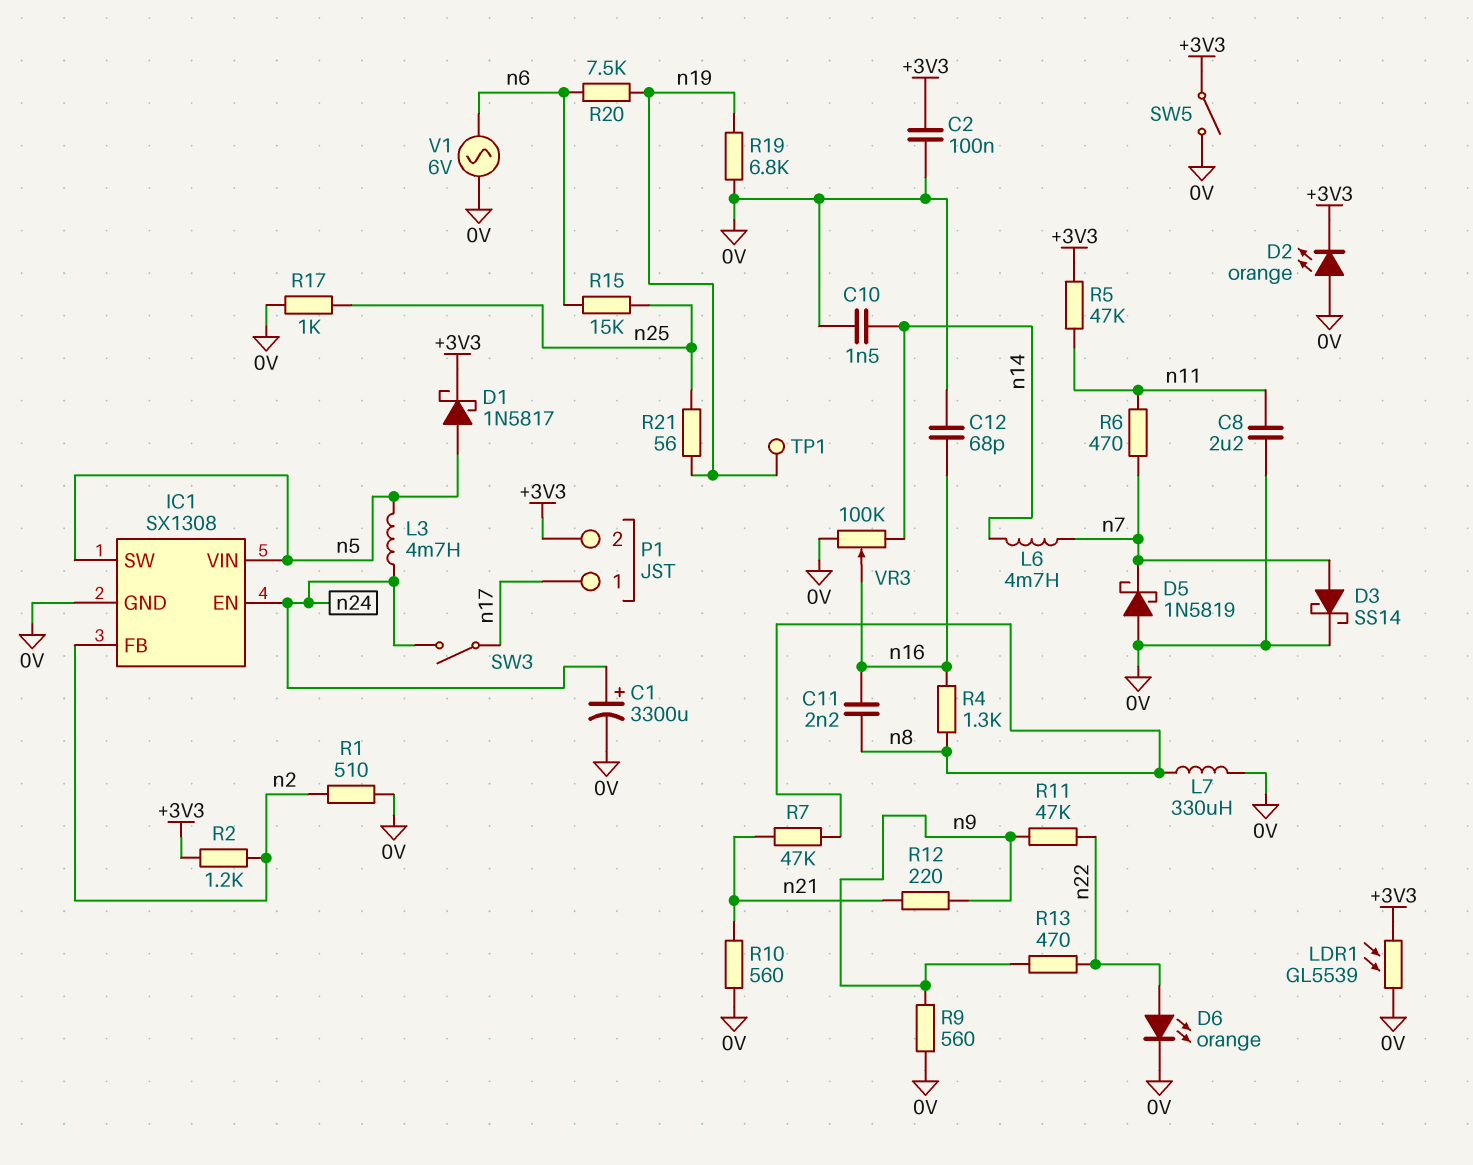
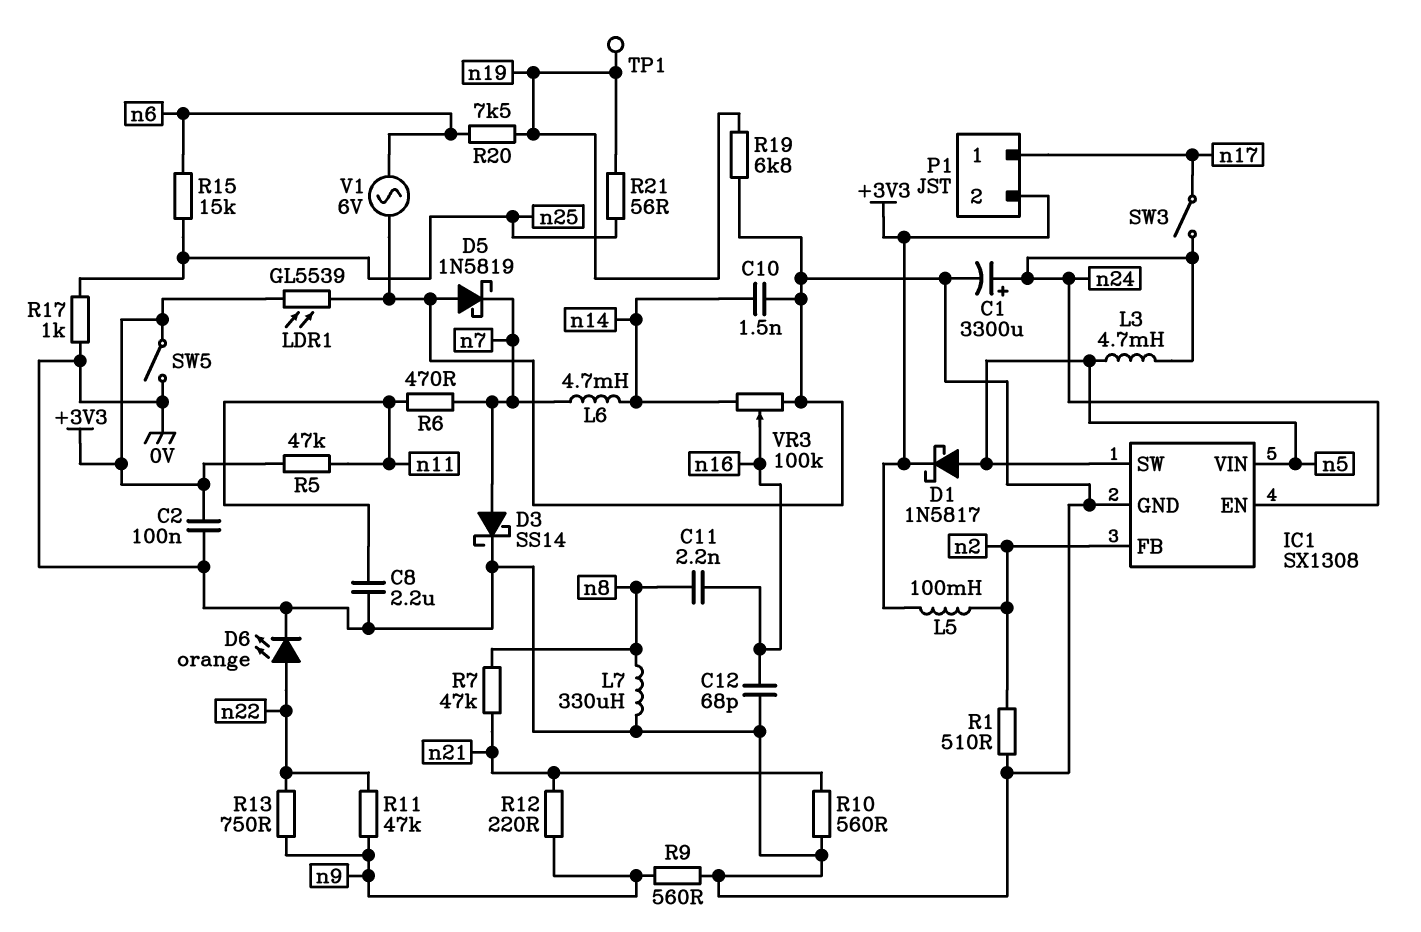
D2: LED orange (A 0V, K +3V3) -> none
L5: none -> 100mH (+3V3, n2)
R2: 1.2k (+3V3, n2) -> none
R4: 1.3k (n8, n16) -> none
R13: 470 (n9, n22) -> 750 (n9, n22)

